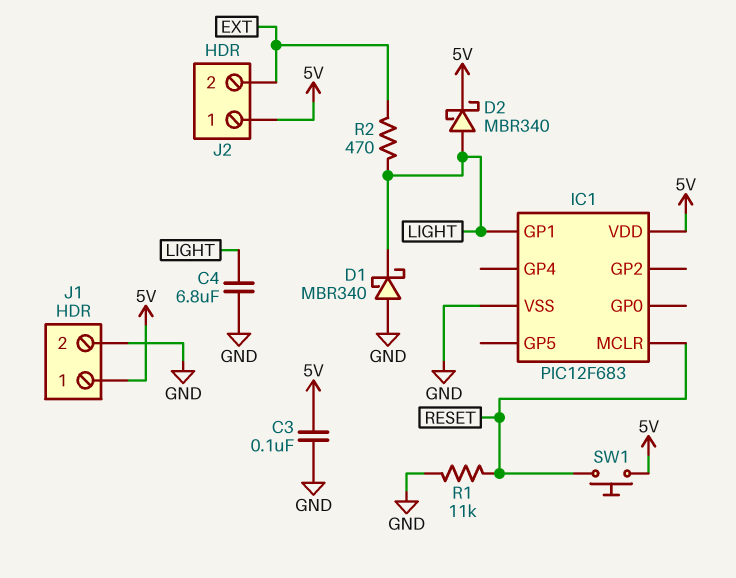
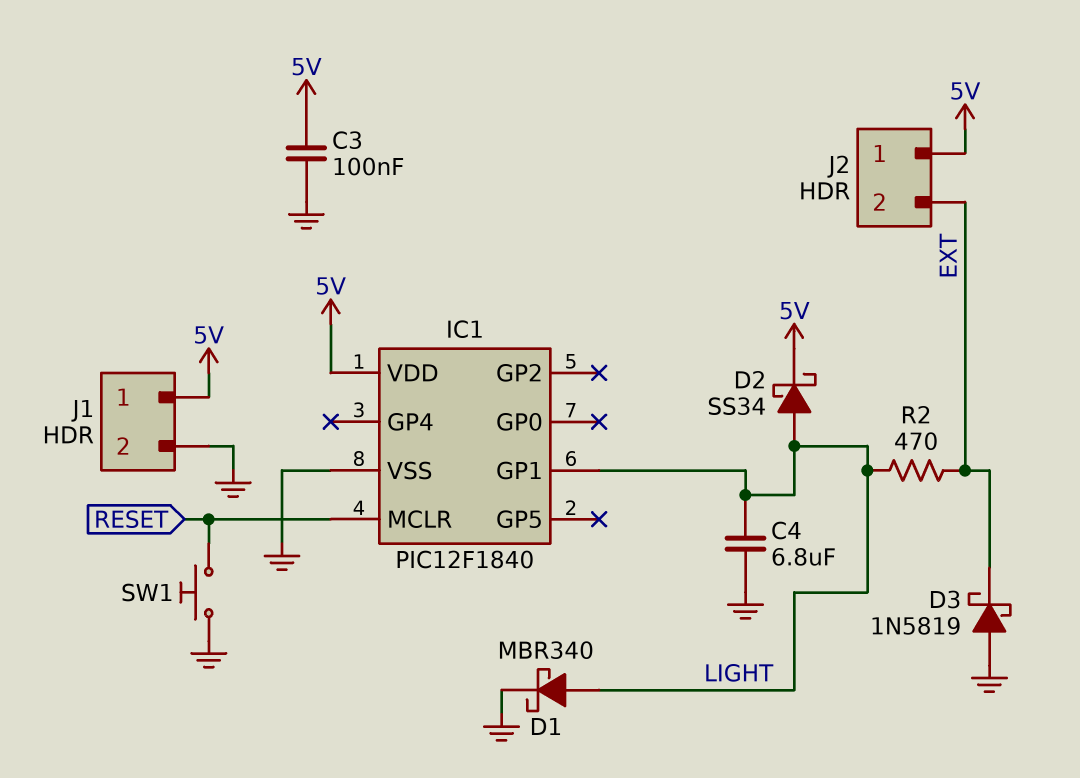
D1: schottky MBR340 (A GND, K LIGHT) -> schottky MBR340 (A LIGHT, K GND)
D2: schottky MBR340 (A LIGHT, K 5V) -> schottky SS34 (A LIGHT, K 5V)
D3: none -> schottky 1N5819 (A GND, K EXT)
IC1: PIC12F683 -> PIC12F1840
R1: 11k (GND, RESET) -> none
SW1: button (5V, RESET) -> button (GND, RESET)

